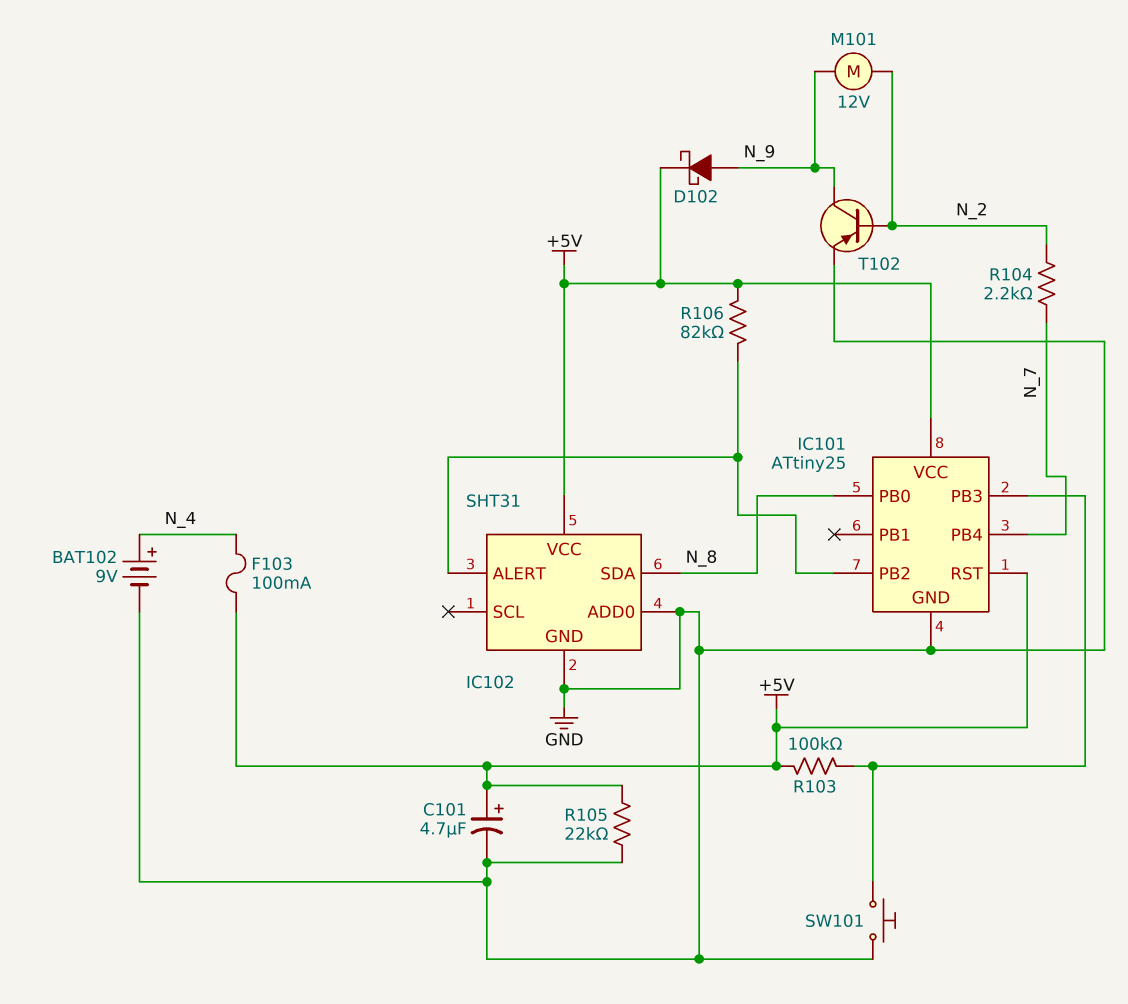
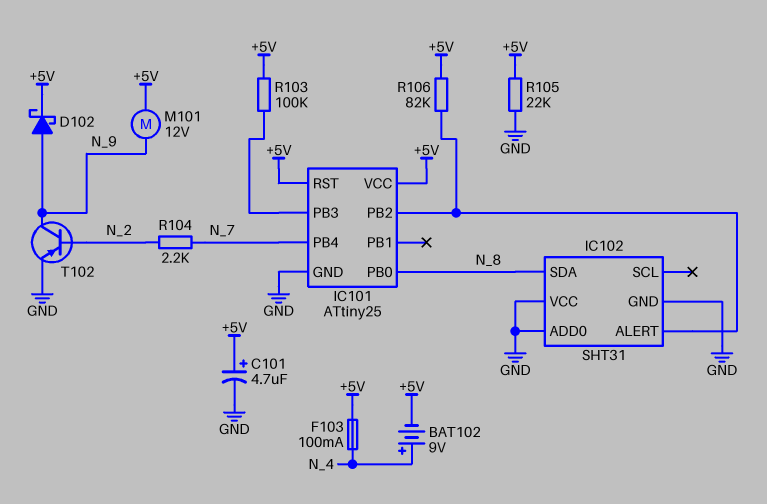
BAT102: 9V (plus N_4, minus GND) -> 9V (plus N_4, minus +5V)
IC102 pin VCC: +5V -> GND
M101: motor 12V (N_2, N_9) -> motor 12V (+5V, N_9)
SW101: button (GND, IC101/PB3) -> none

